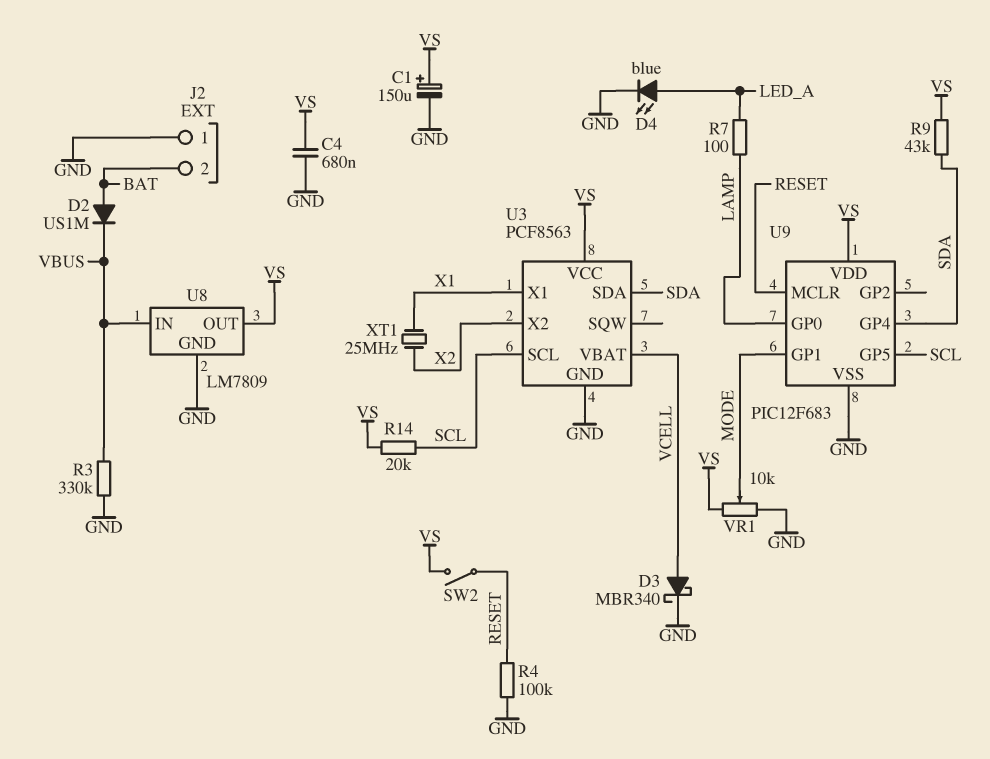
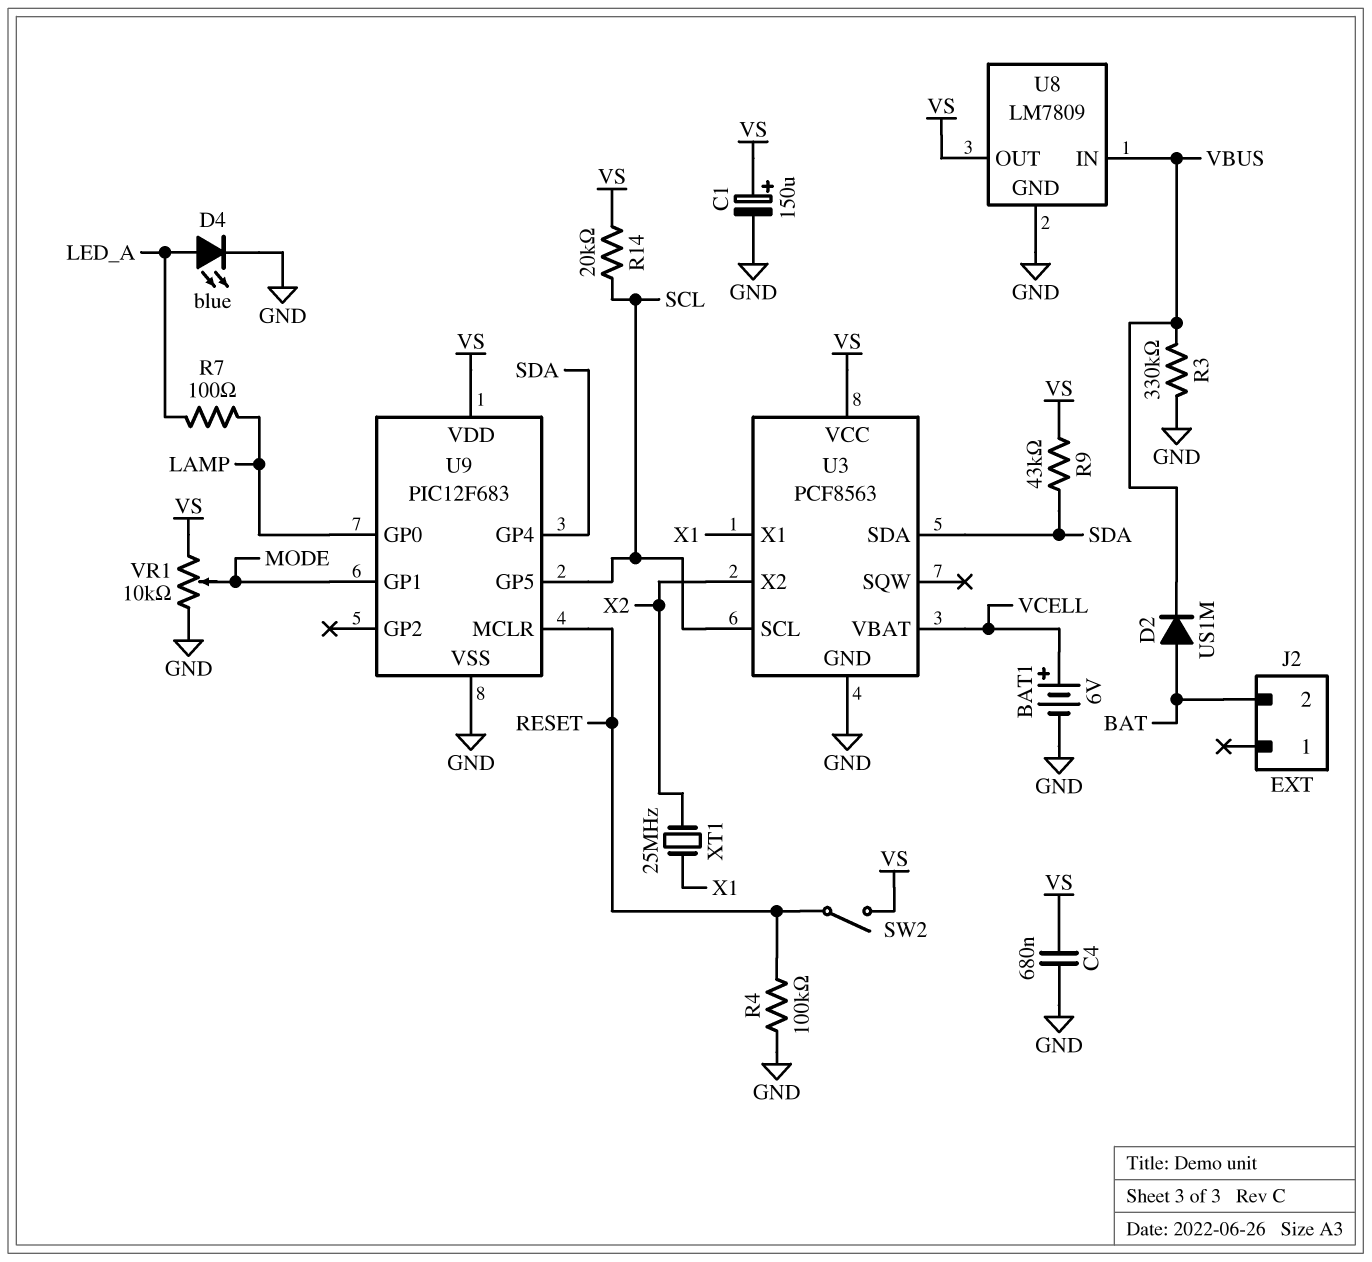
BAT1: none -> 6V (plus VCELL, minus GND)
D3: schottky MBR340 (A VCELL, K GND) -> none
J2 pin 1: GND -> none

